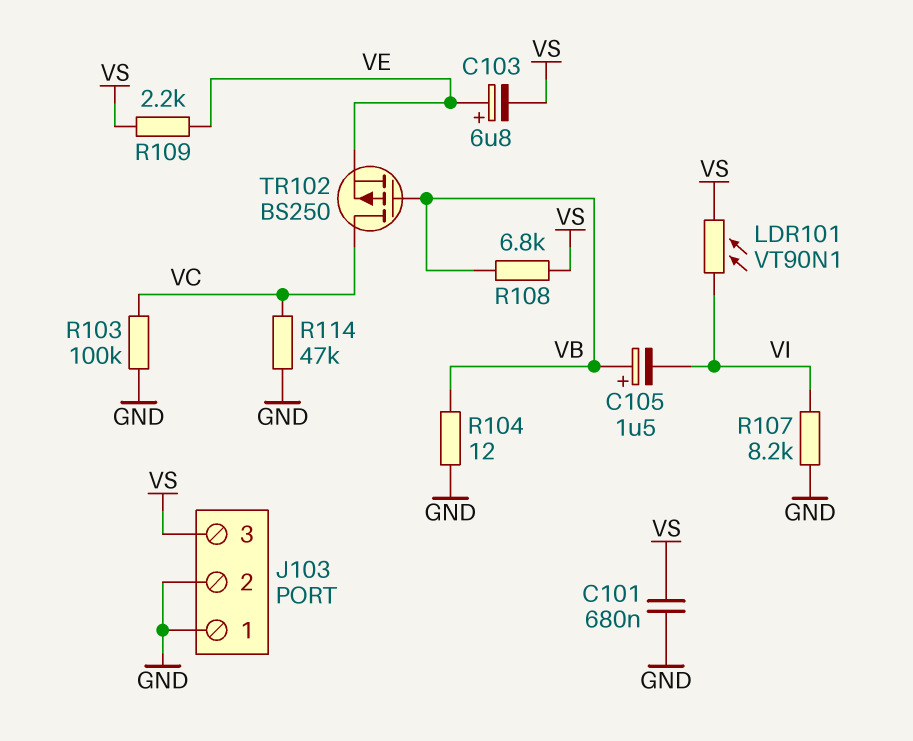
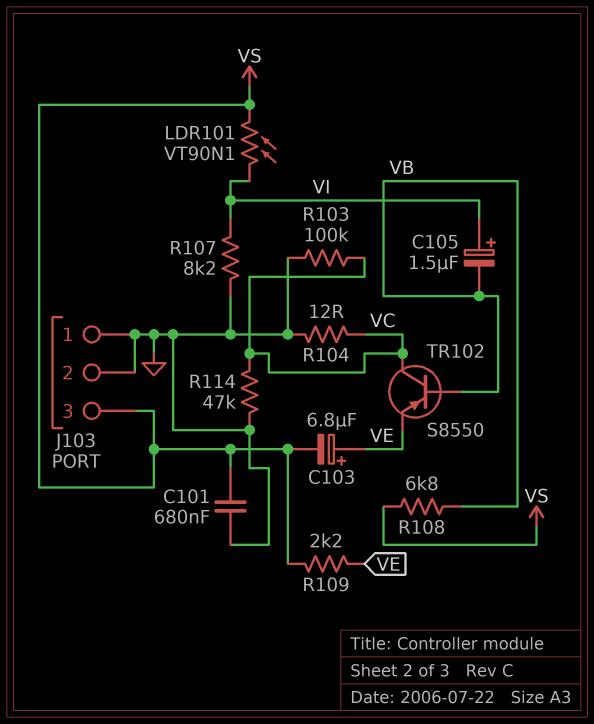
C105: 1.5uF (plus VB, minus VI) -> 1.5uF (plus VI, minus VB)
R104: 12 (GND, VB) -> 12 (GND, VC)
TR102: PMOS BS250 (G VB, D VC, S VE) -> PNP S8550 (B VB, C VC, E VE)

